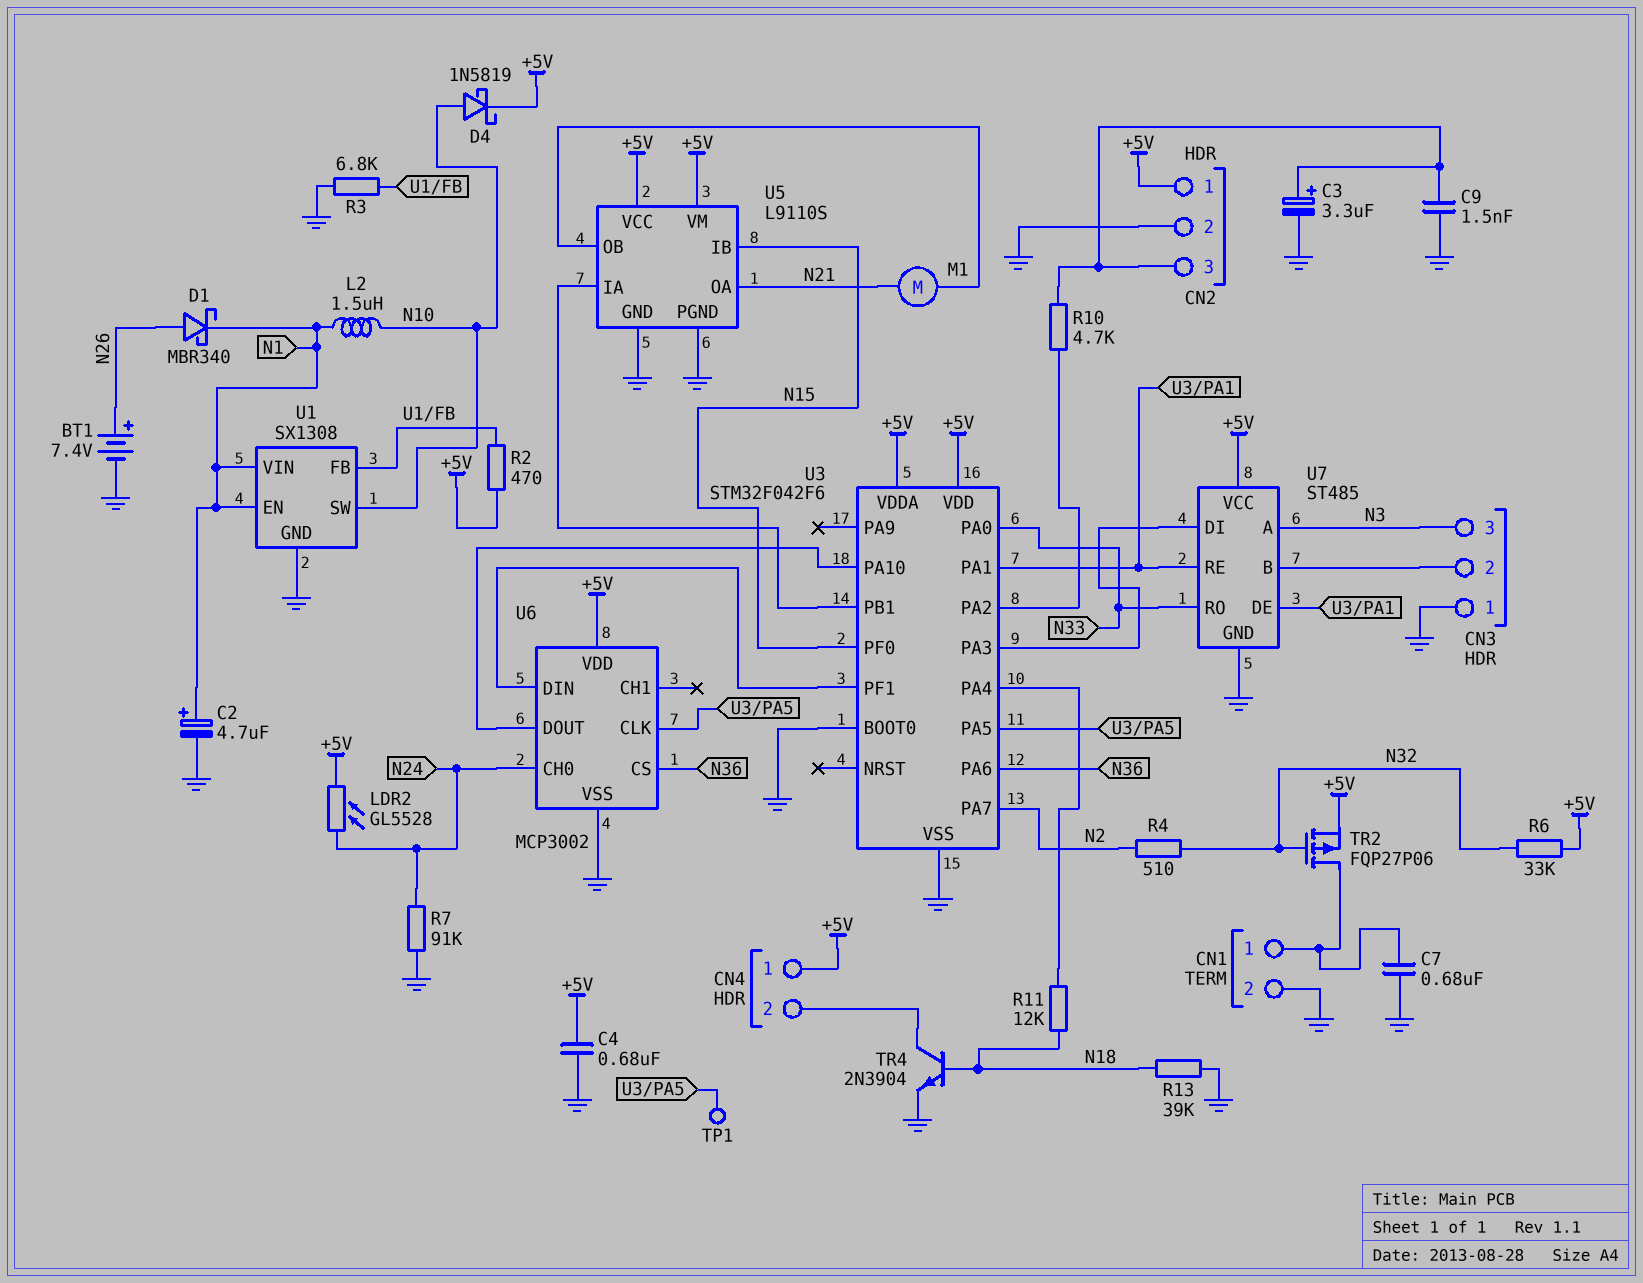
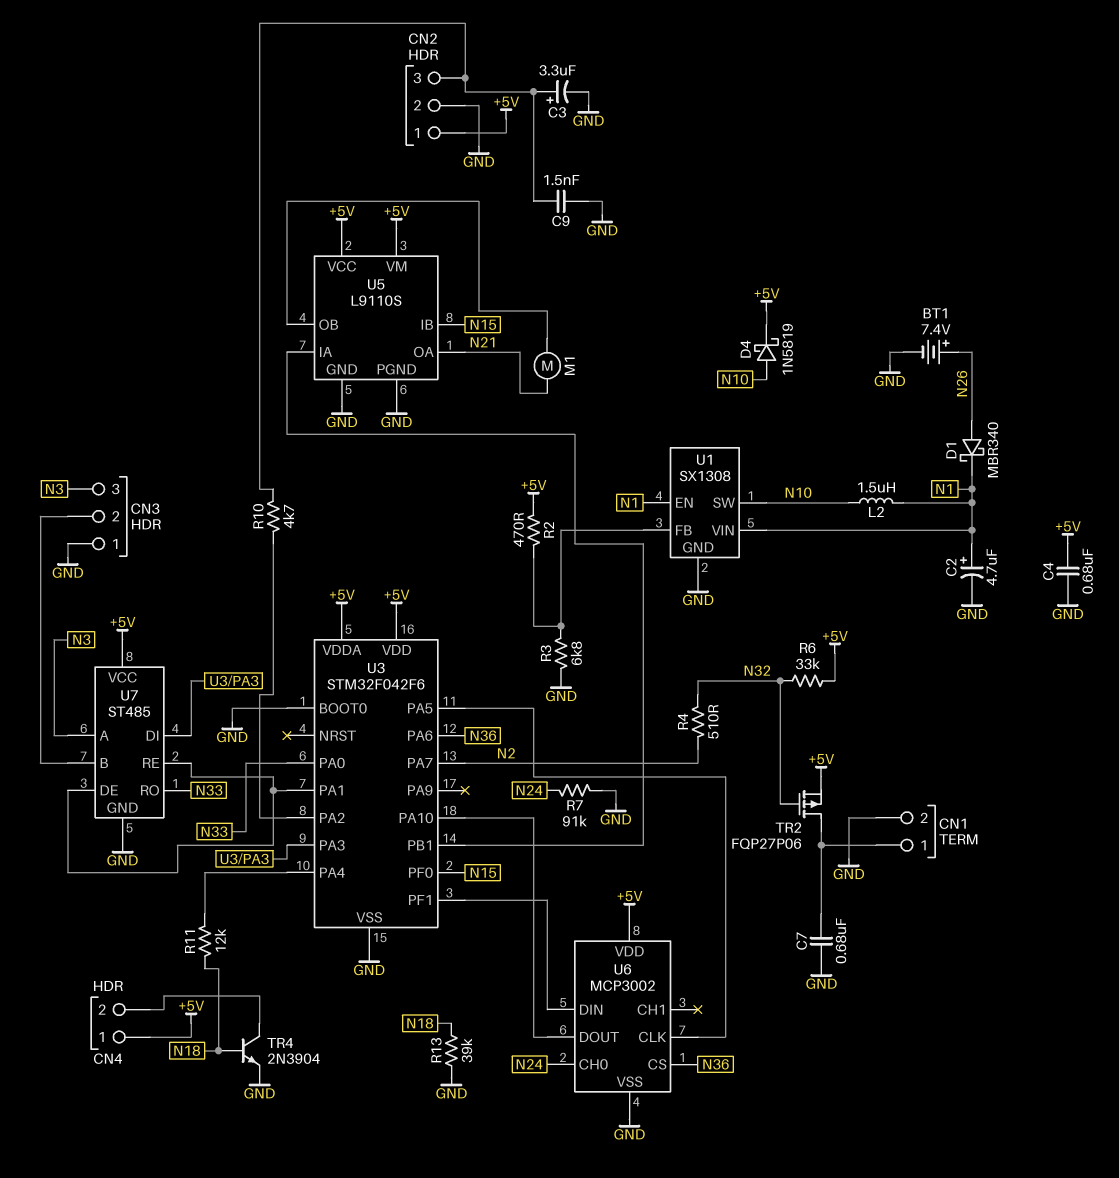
LDR2: GL5528 (+5V, N24) -> none
TP1: test point (U3/PA5) -> none

